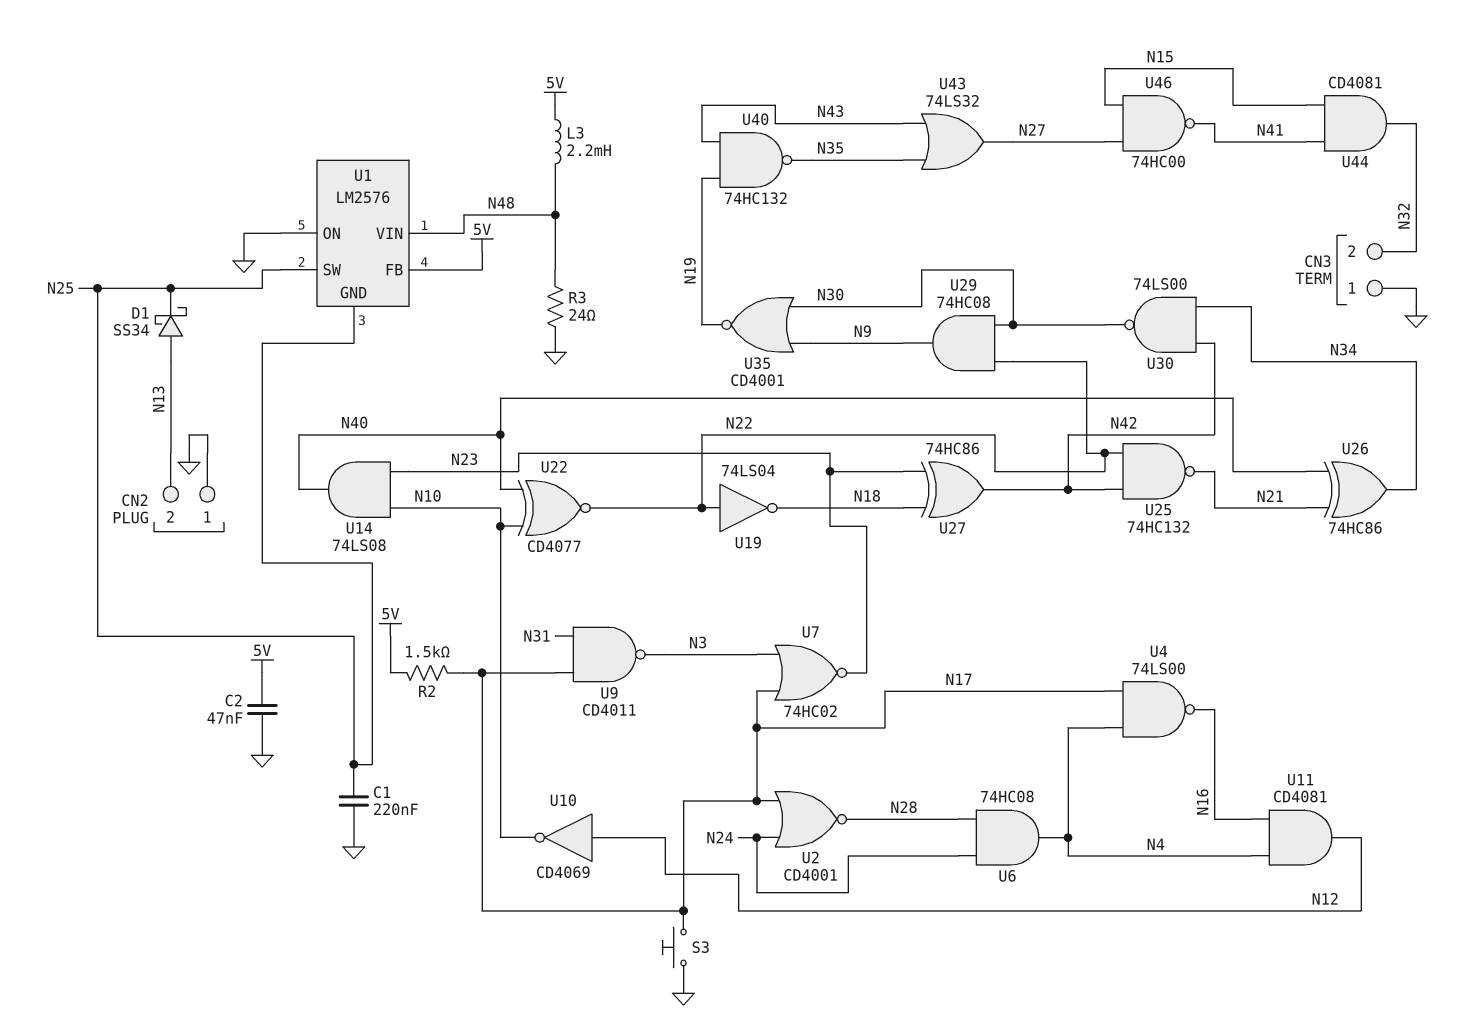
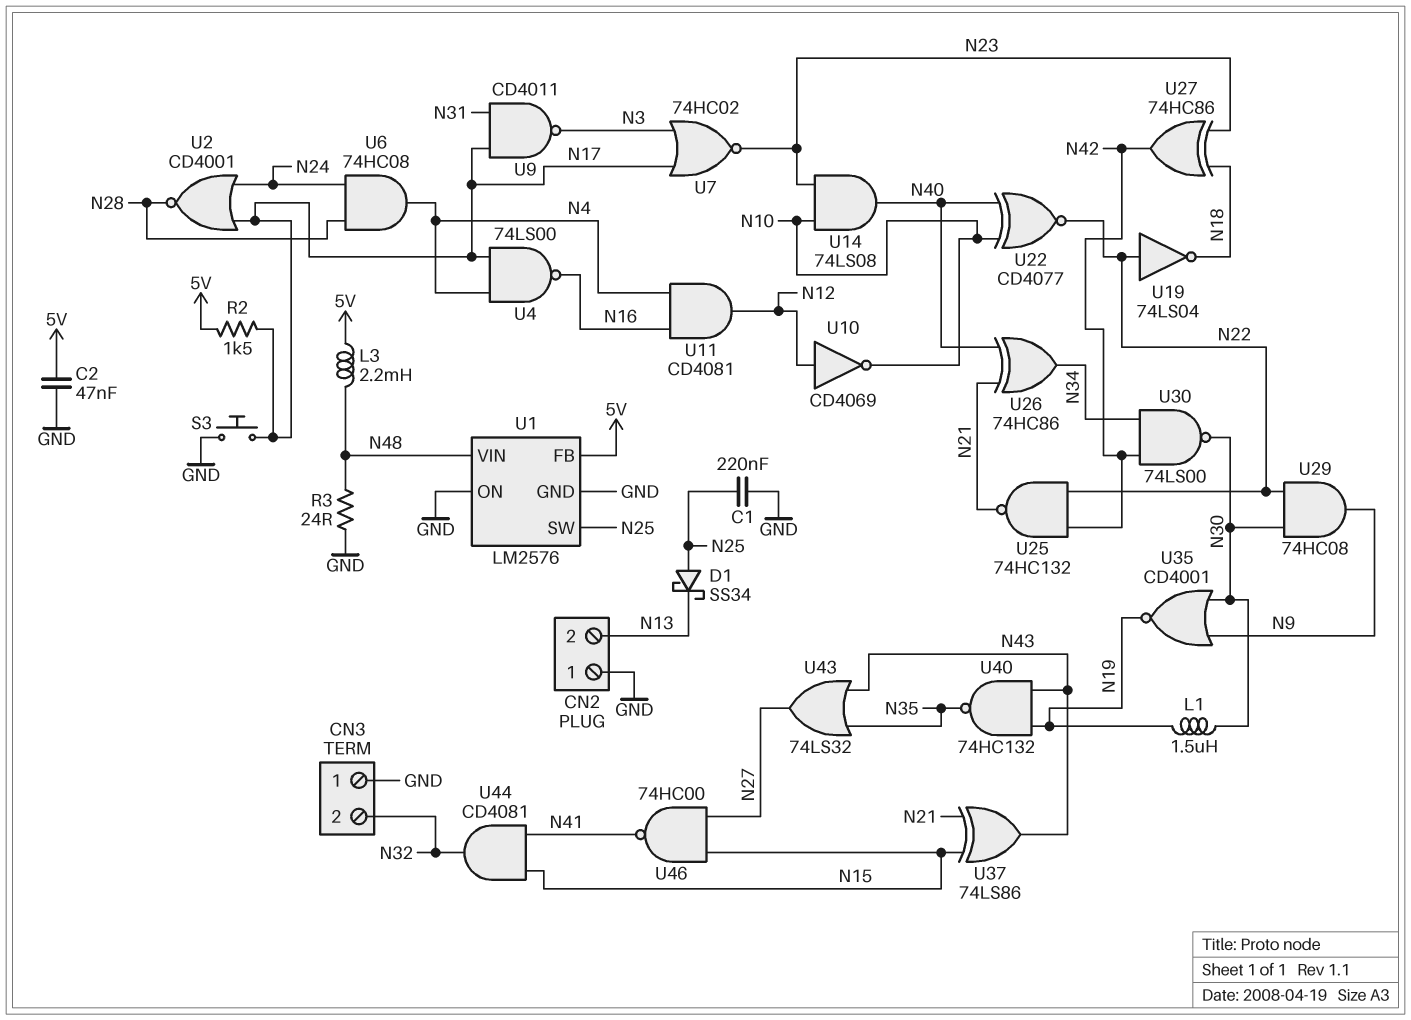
D1: schottky SS34 (A N13, K N25) -> schottky SS34 (A N25, K N13)
L1: none -> 1.5uH (N19, N30)
U1 pin GND: N25 -> GND
U37: none -> XOR 74LS86 (in N15, in N21, out N43)

